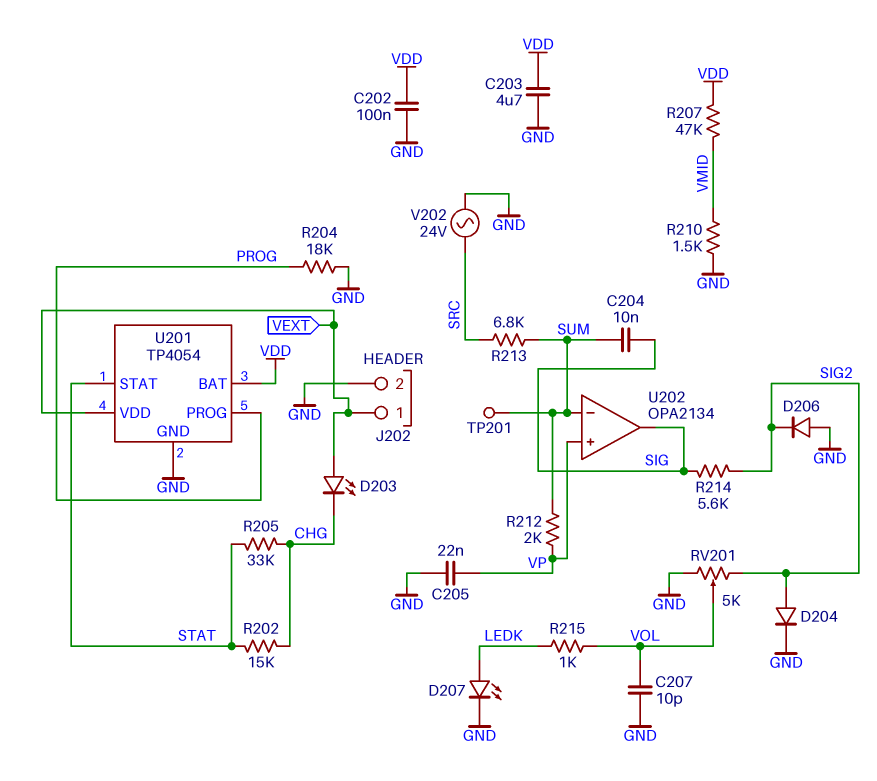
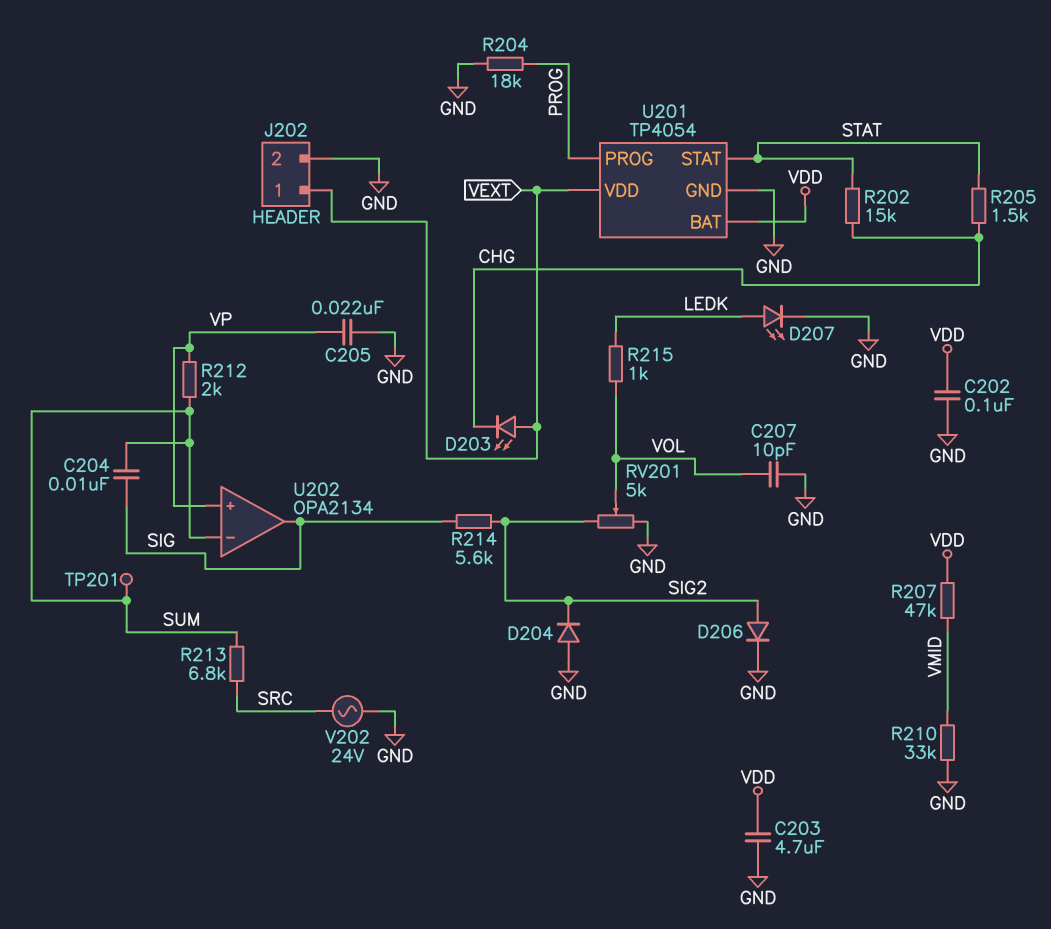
D204: diode (A SIG2, K GND) -> diode (A GND, K SIG2)
D206: diode (A GND, K SIG2) -> diode (A SIG2, K GND)
R205: 33k (CHG, STAT) -> 1.5k (CHG, STAT)
R210: 1.5k (GND, VMID) -> 33k (GND, VMID)

